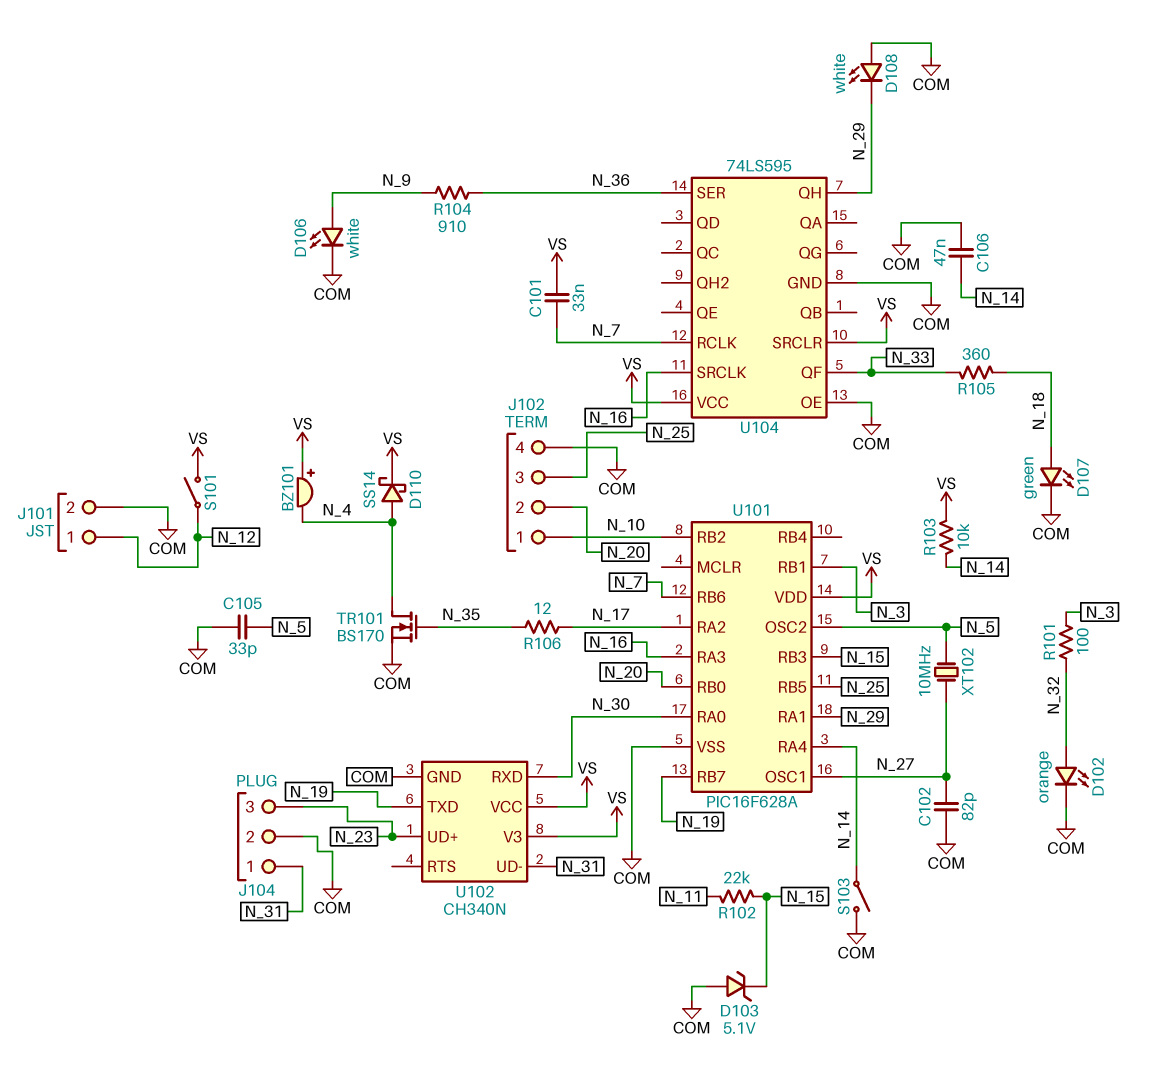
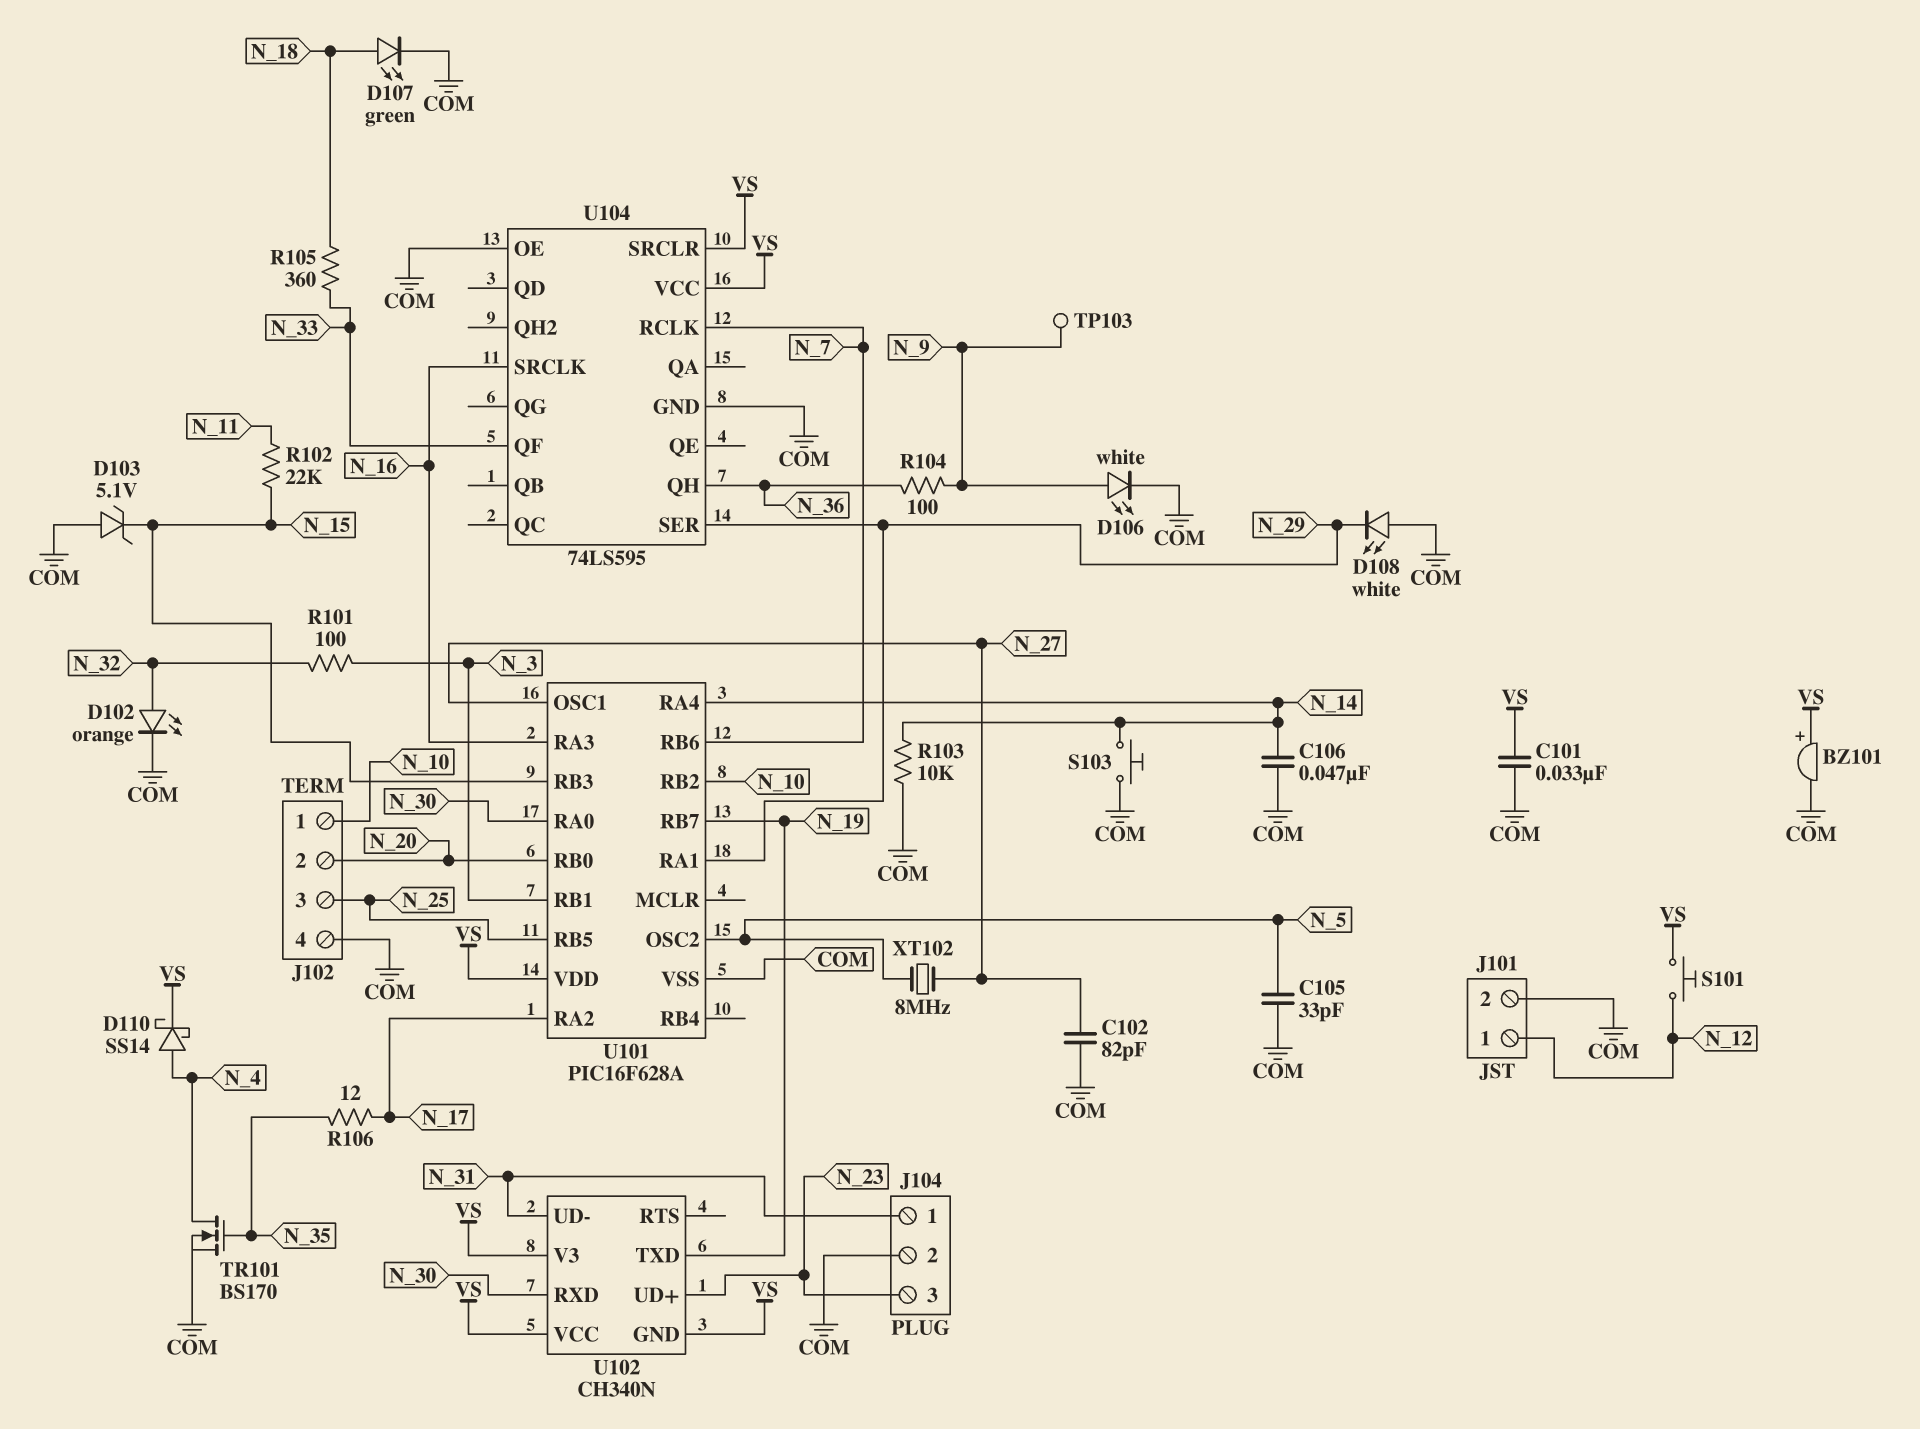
BZ101: buzzer (plus VS, minus N_4) -> buzzer (plus VS, minus COM)
C101: 33nF (N_7, VS) -> 33nF (COM, VS)
R103: 10k (N_14, VS) -> 10k (COM, N_14)
R104: 910 (N_9, N_36) -> 100 (N_9, N_36)
S101: switch (N_12, VS) -> button (N_12, VS)
S103: switch (COM, N_14) -> button (COM, N_14)
TP103: none -> test point (N_9)
U102 pin GND: COM -> VS
U104 pin QH: N_29 -> N_36
U104 pin SER: N_36 -> N_29
XT102: 10MHz (N_5, N_27) -> 8MHz (N_5, N_27)

